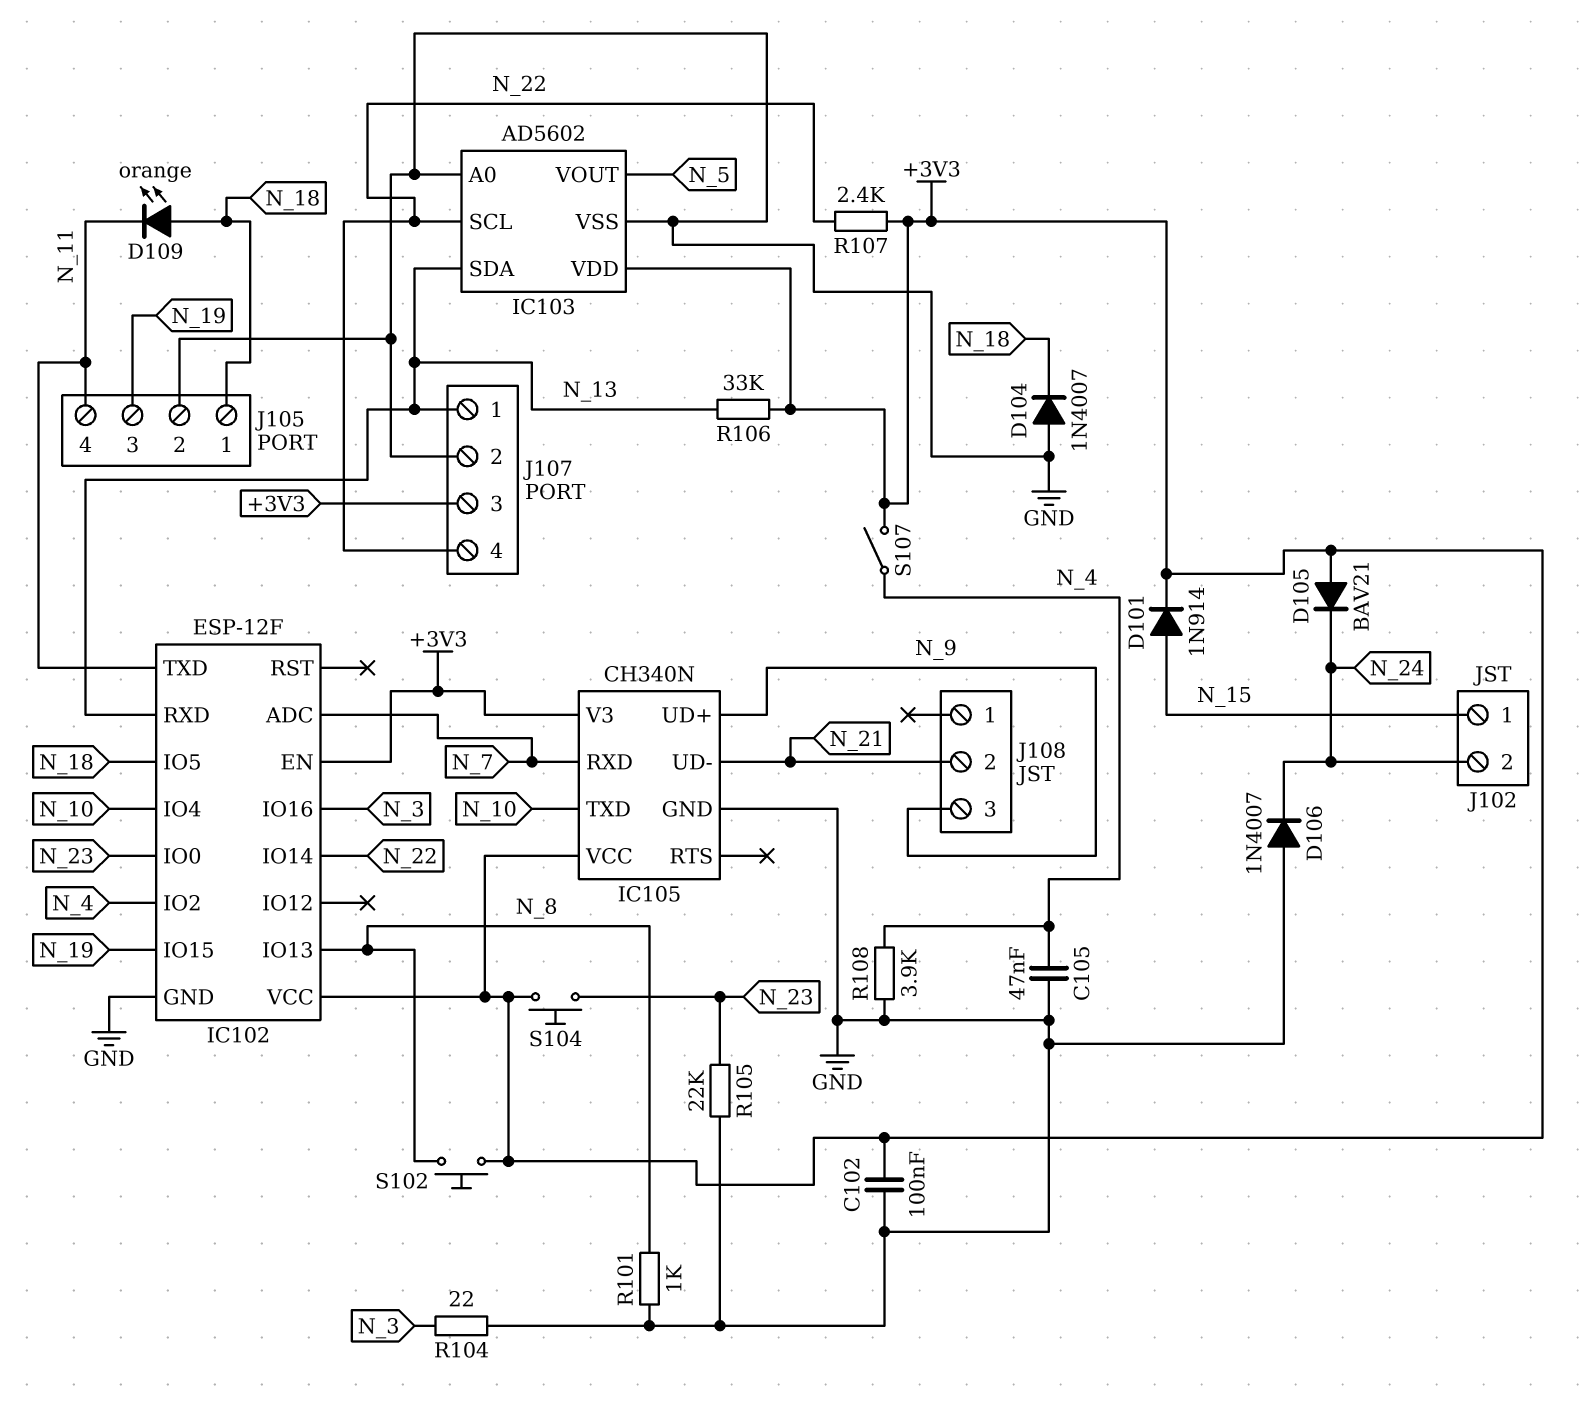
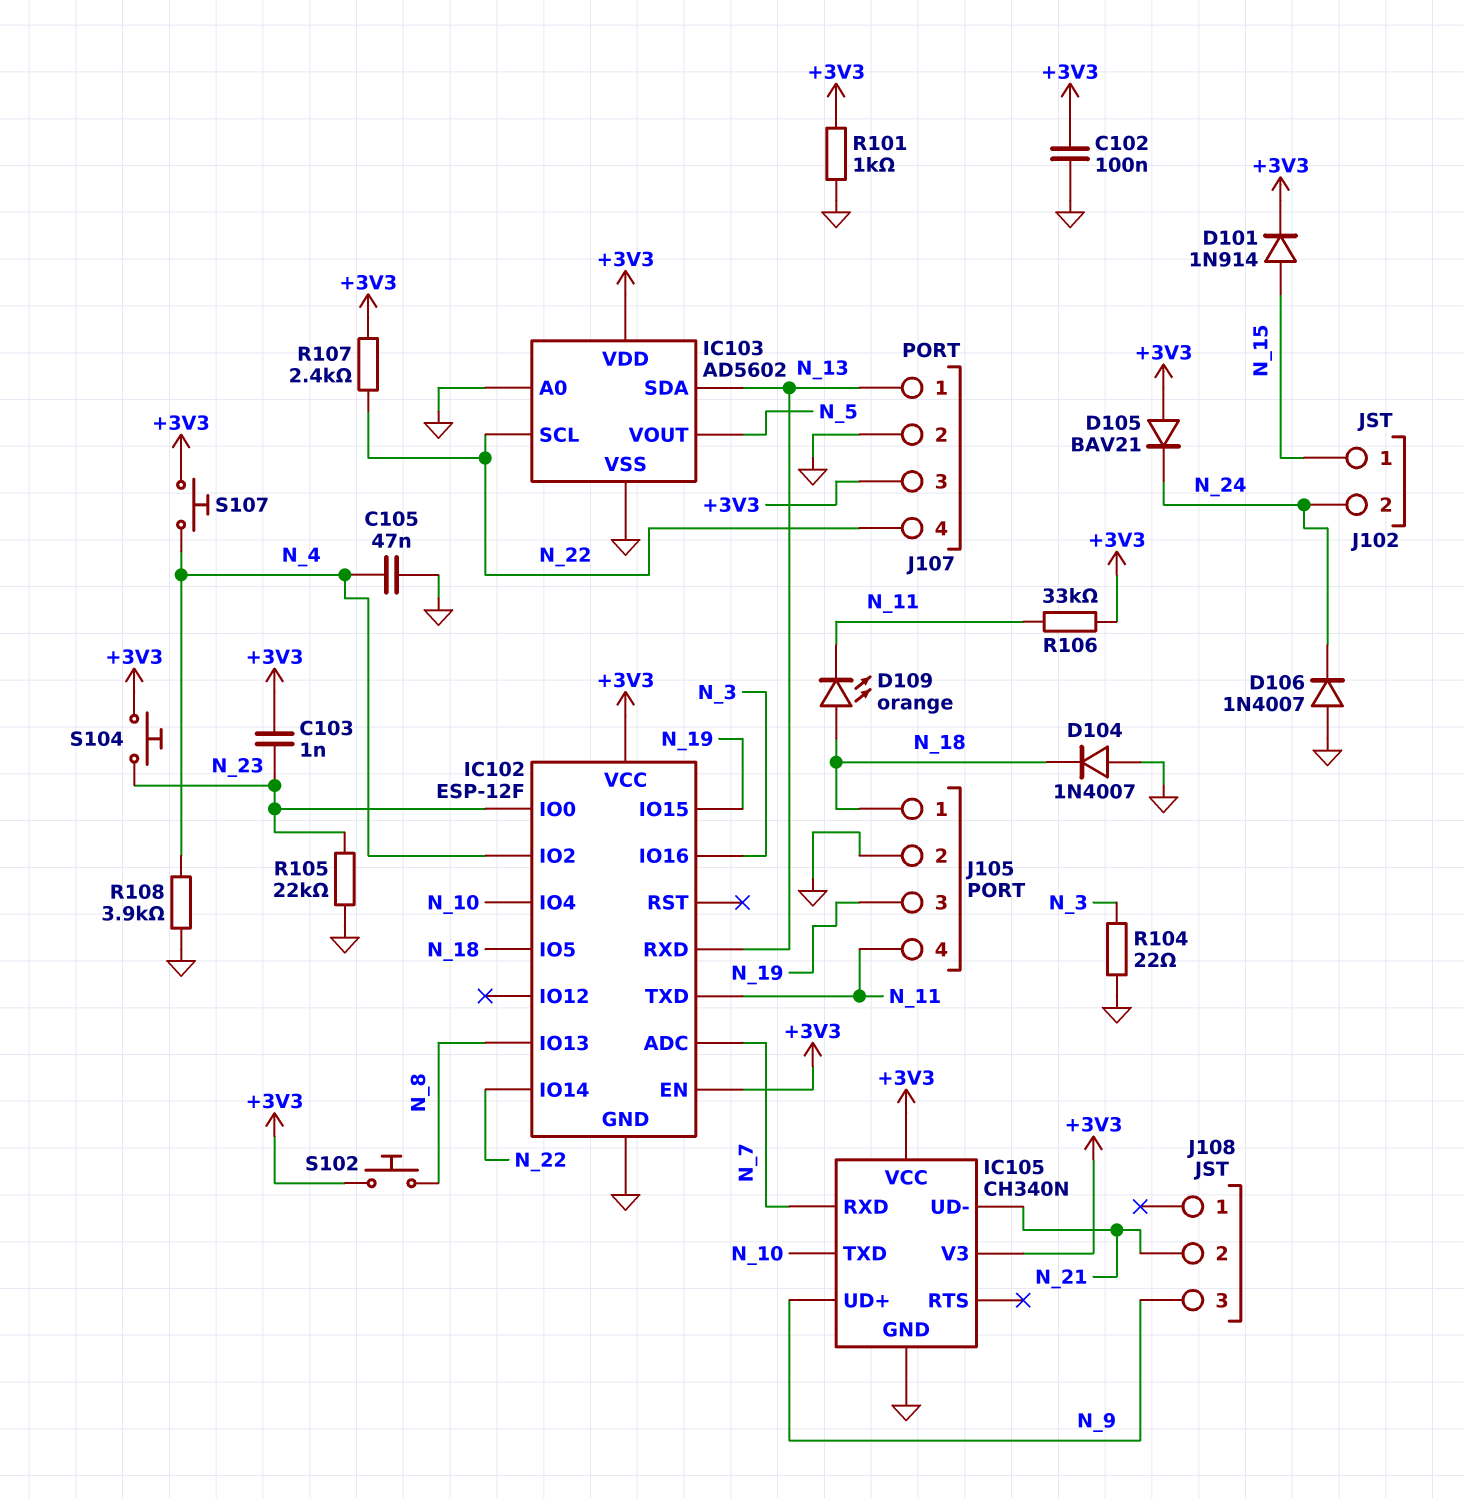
C103: none -> 1nF (+3V3, N_23)
R101: 1k (GND, N_8) -> 1k (+3V3, GND)
R106: 33k (+3V3, N_13) -> 33k (+3V3, N_11)
S107: switch (+3V3, N_4) -> button (+3V3, N_4)

